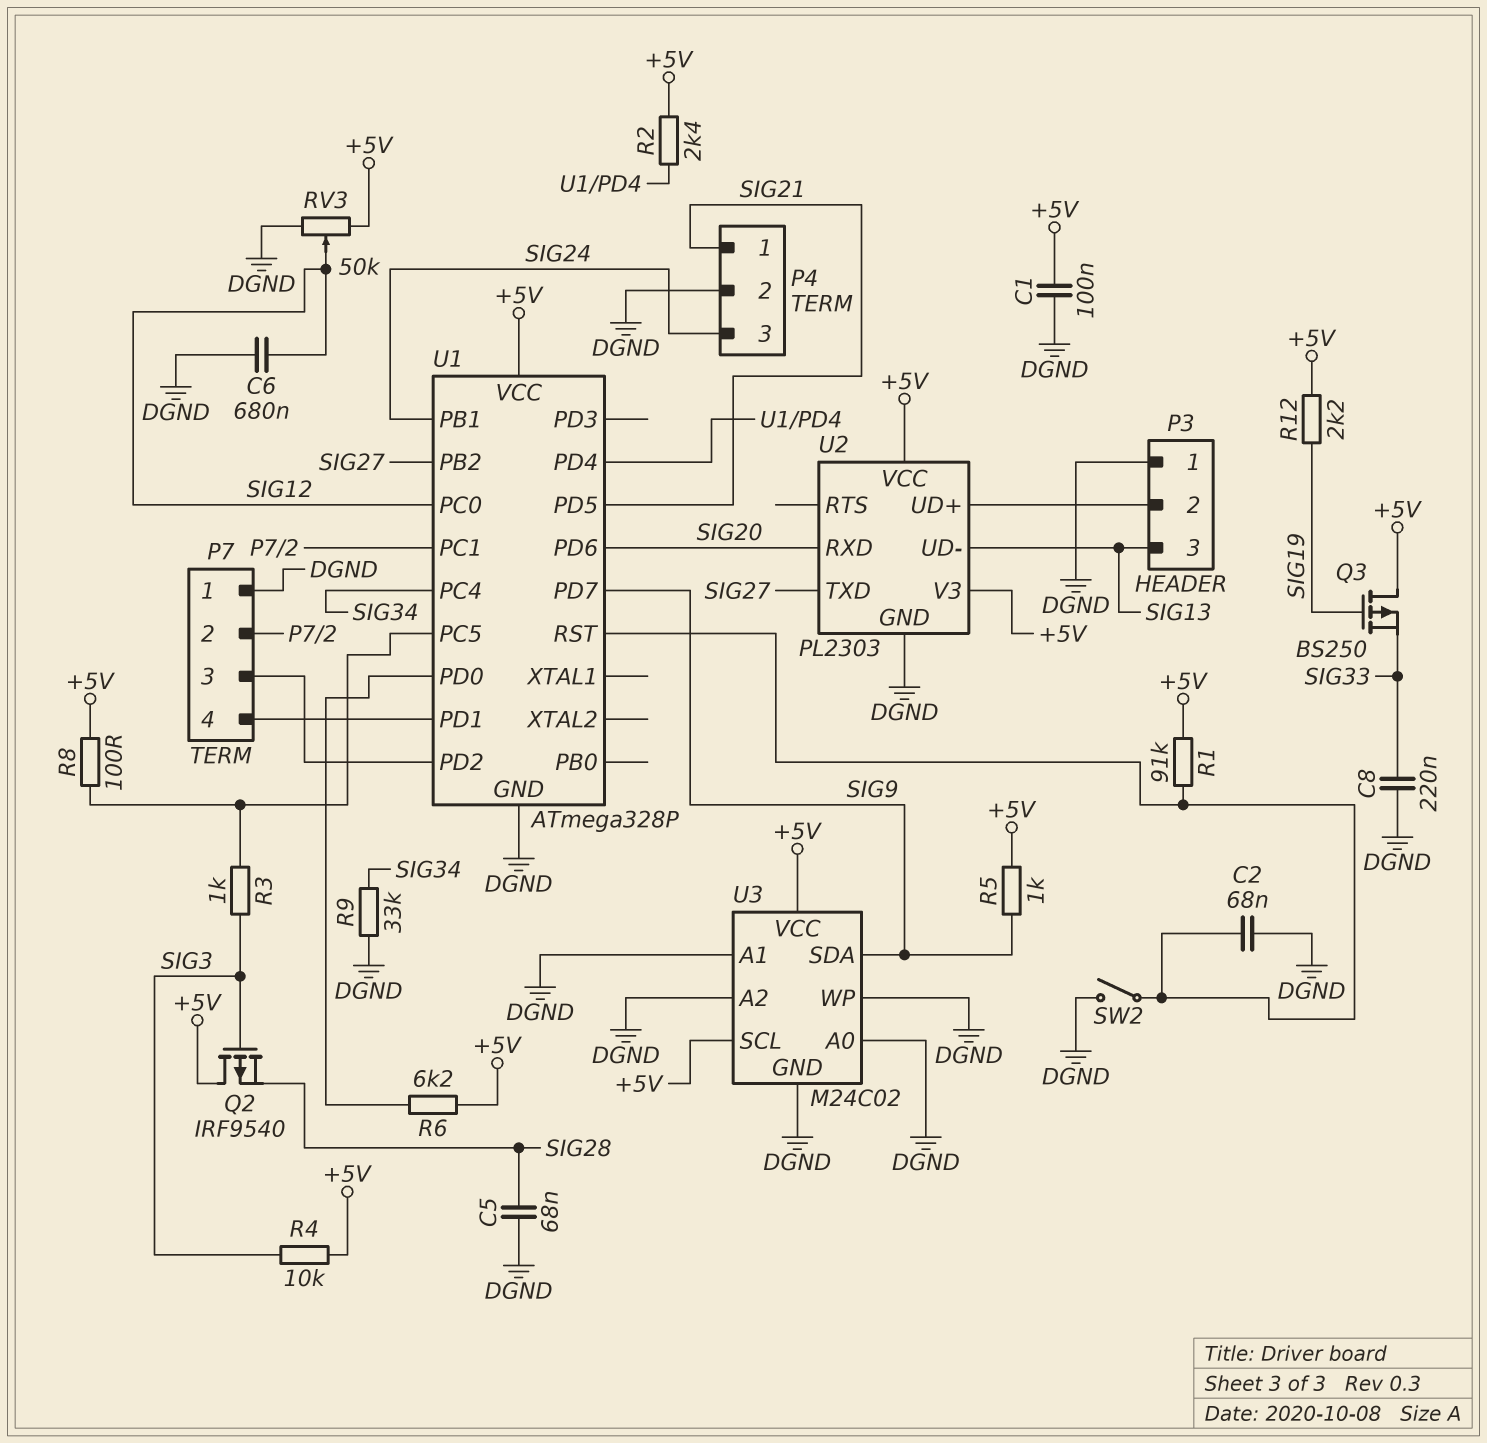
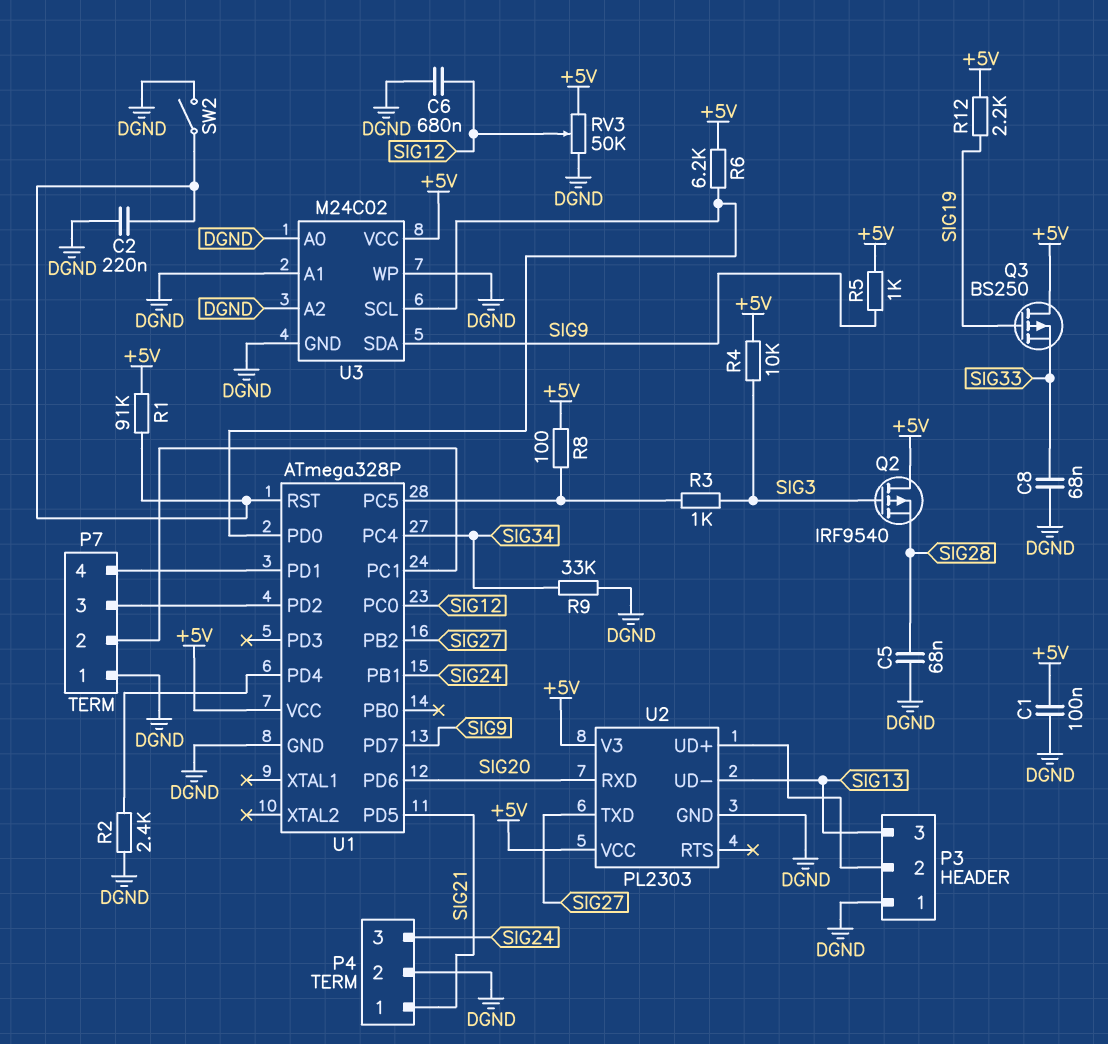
C2: 68nF (DGND, U1/RST) -> 220nF (DGND, U1/RST)
C8: 220nF (DGND, SIG33) -> 68nF (DGND, SIG33)
R2: 2.4k (+5V, U1/PD4) -> 2.4k (DGND, U1/PD4)
U3 pin SCL: +5V -> U1/PD0

